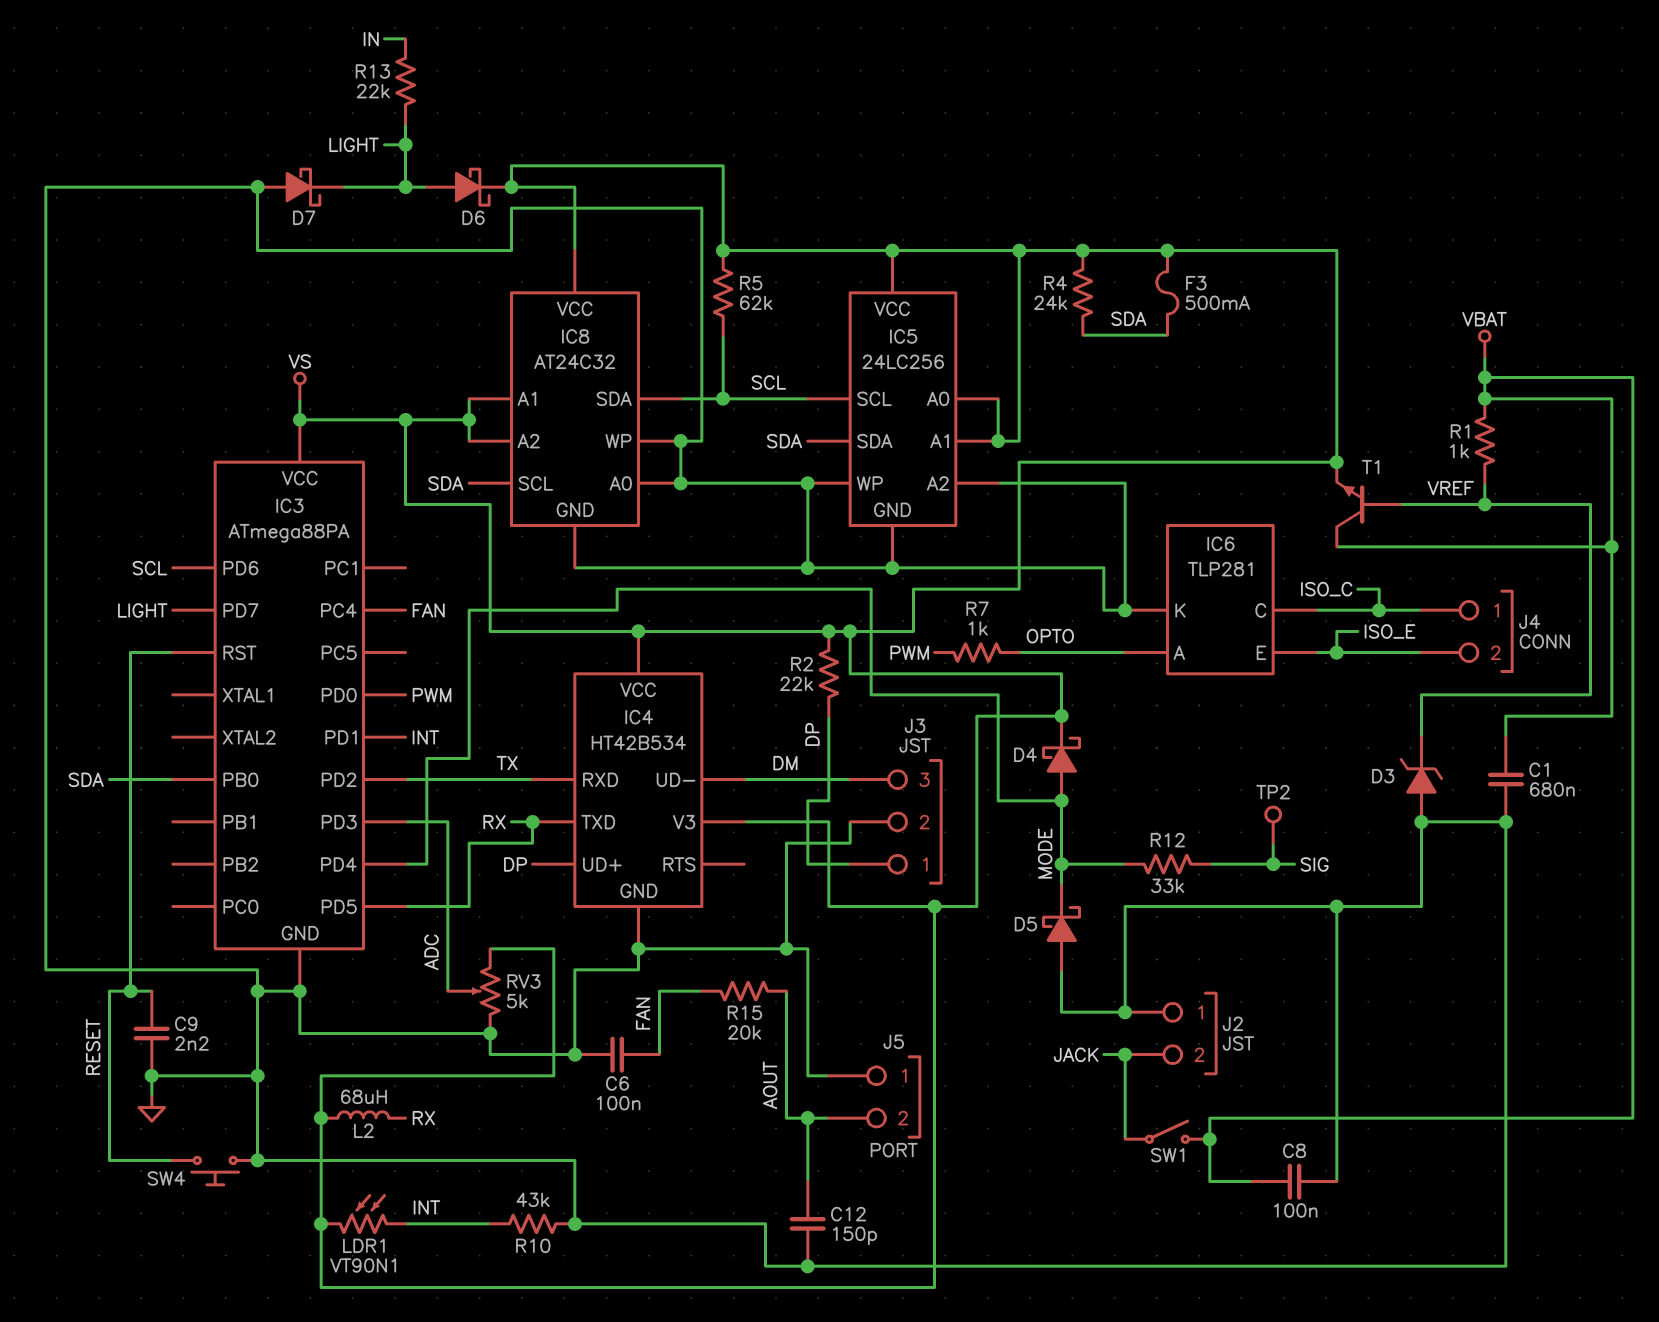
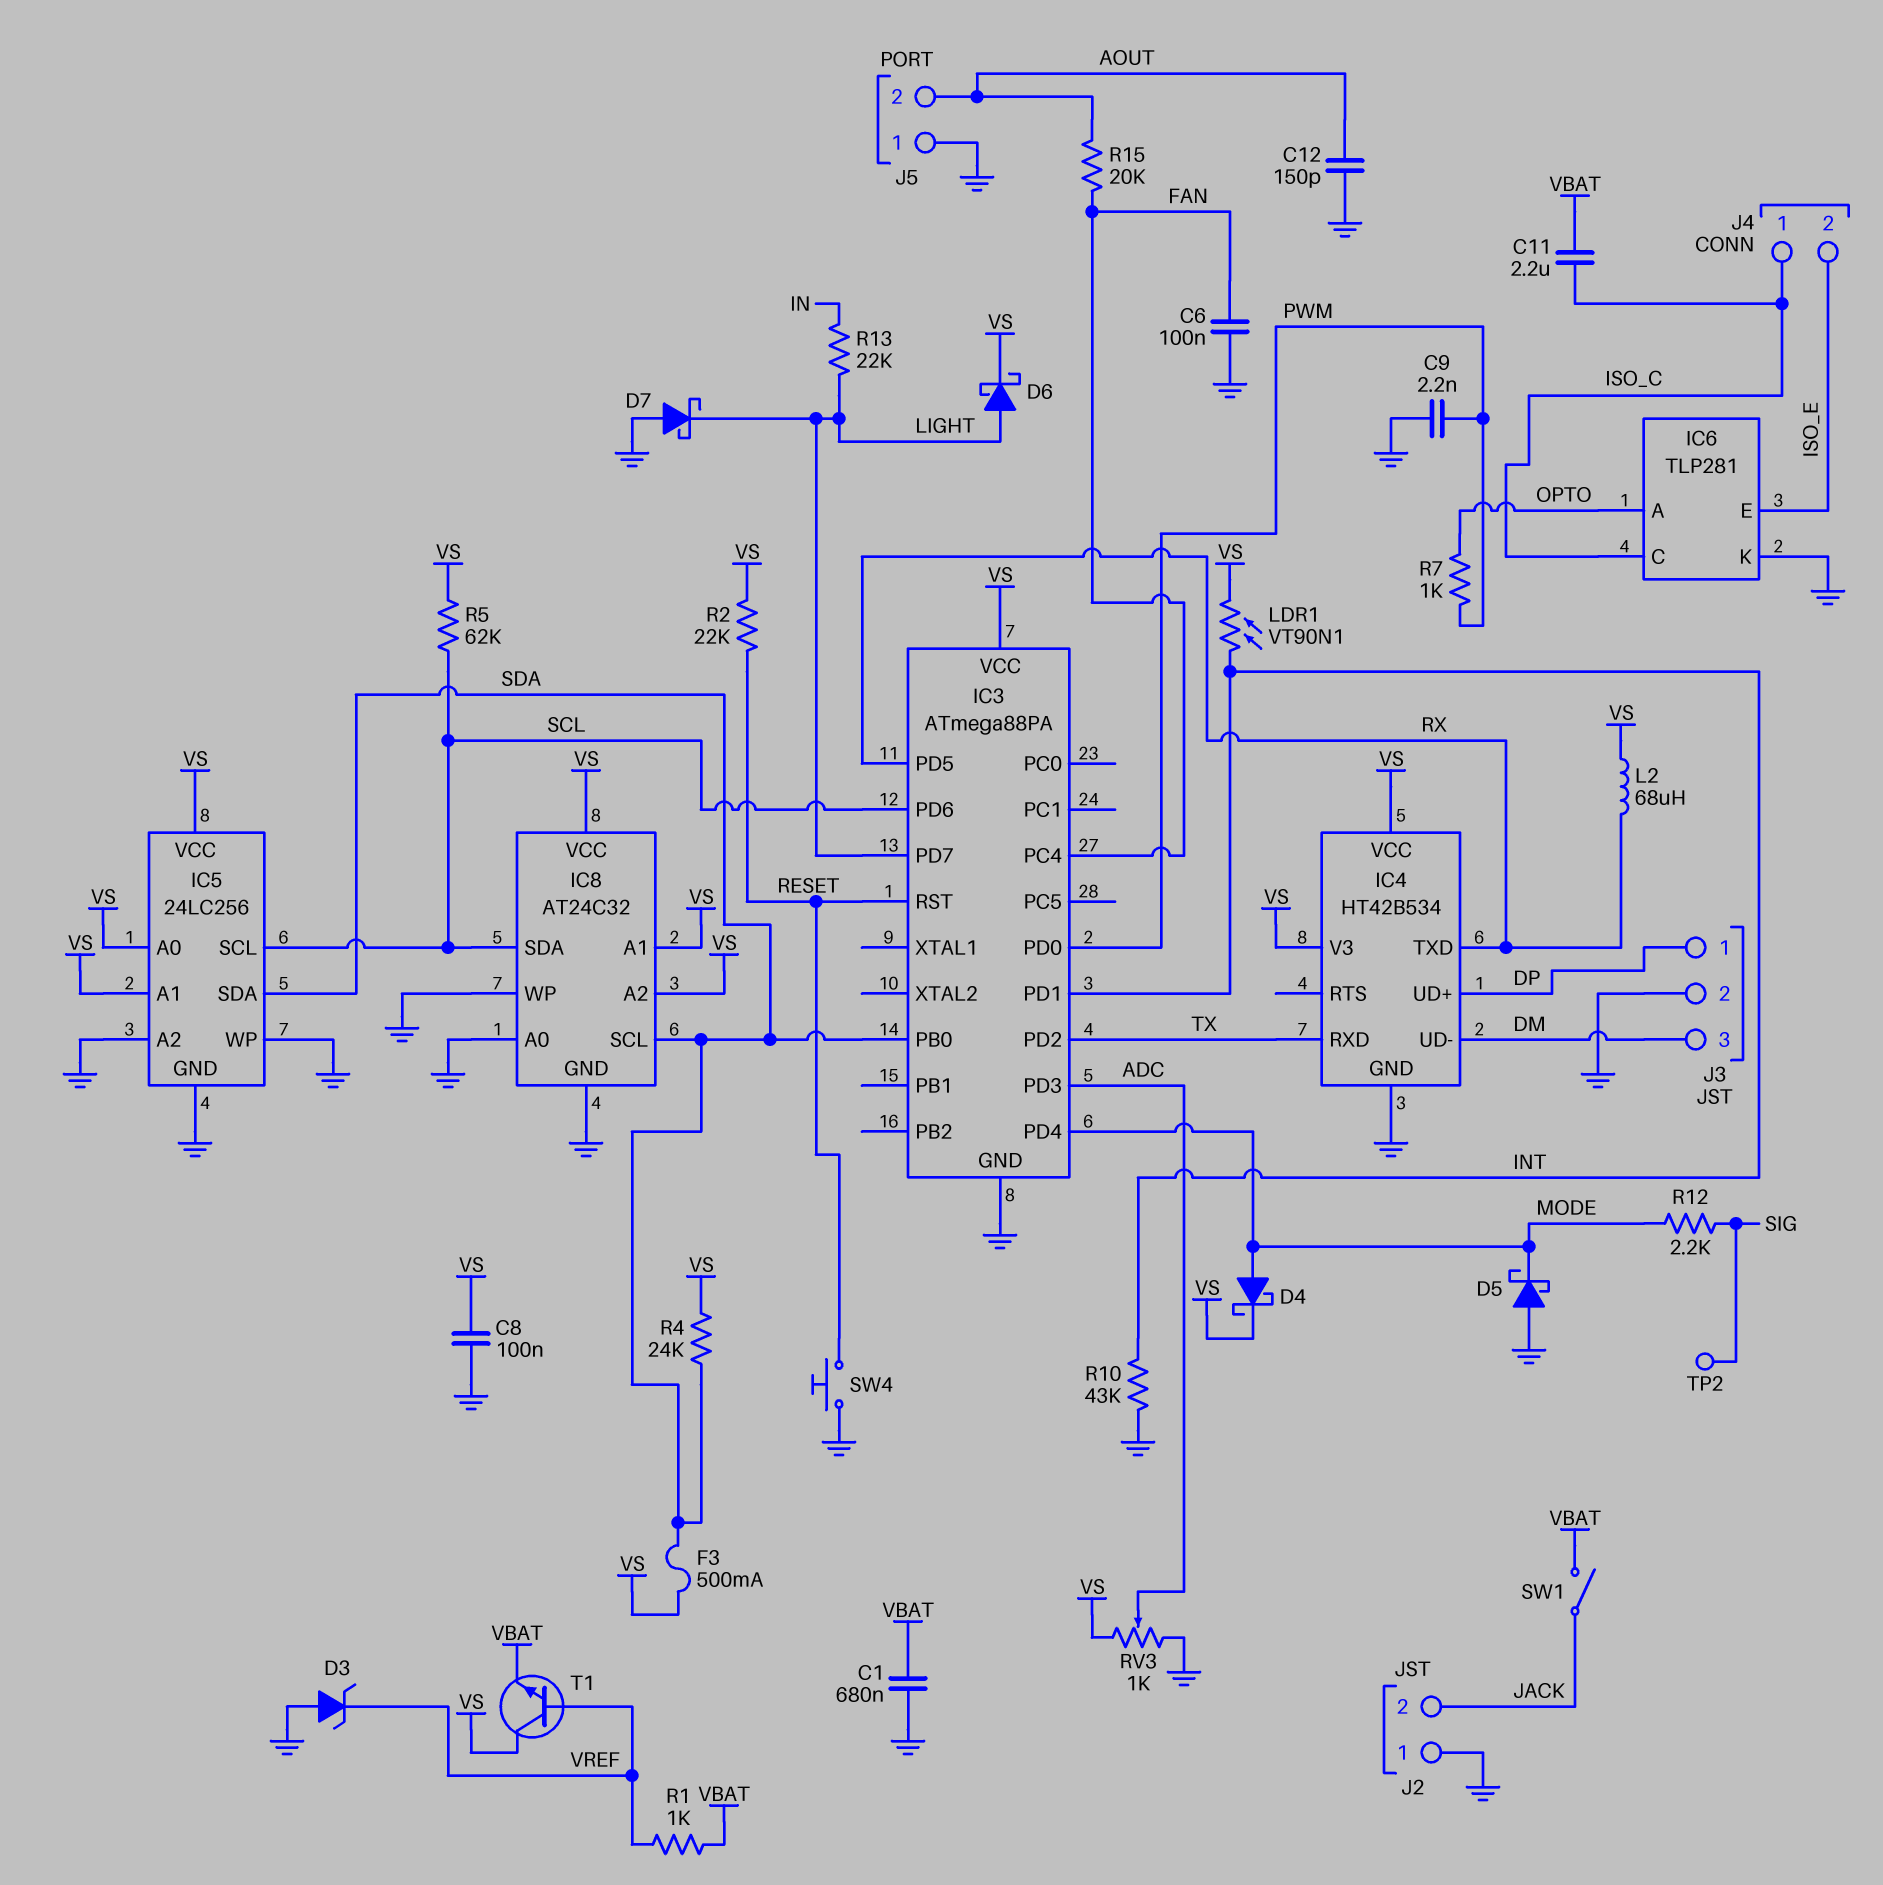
C8: 100nF (GND, VBAT) -> 100nF (GND, VS)
C9: 2.2nF (GND, RESET) -> 2.2nF (GND, PWM)
C11: none -> 2.2uF (ISO_C, VBAT)
R2: 22k (DP, VS) -> 22k (RESET, VS)
R12: 33k (MODE, SIG) -> 2.2k (MODE, SIG)
RV3: 5k (GND, VS, wiper ADC) -> 1k (GND, VS, wiper ADC)
T1: NPN (B VREF, C VBAT, E VS) -> NPN (B VREF, C VS, E VBAT)

